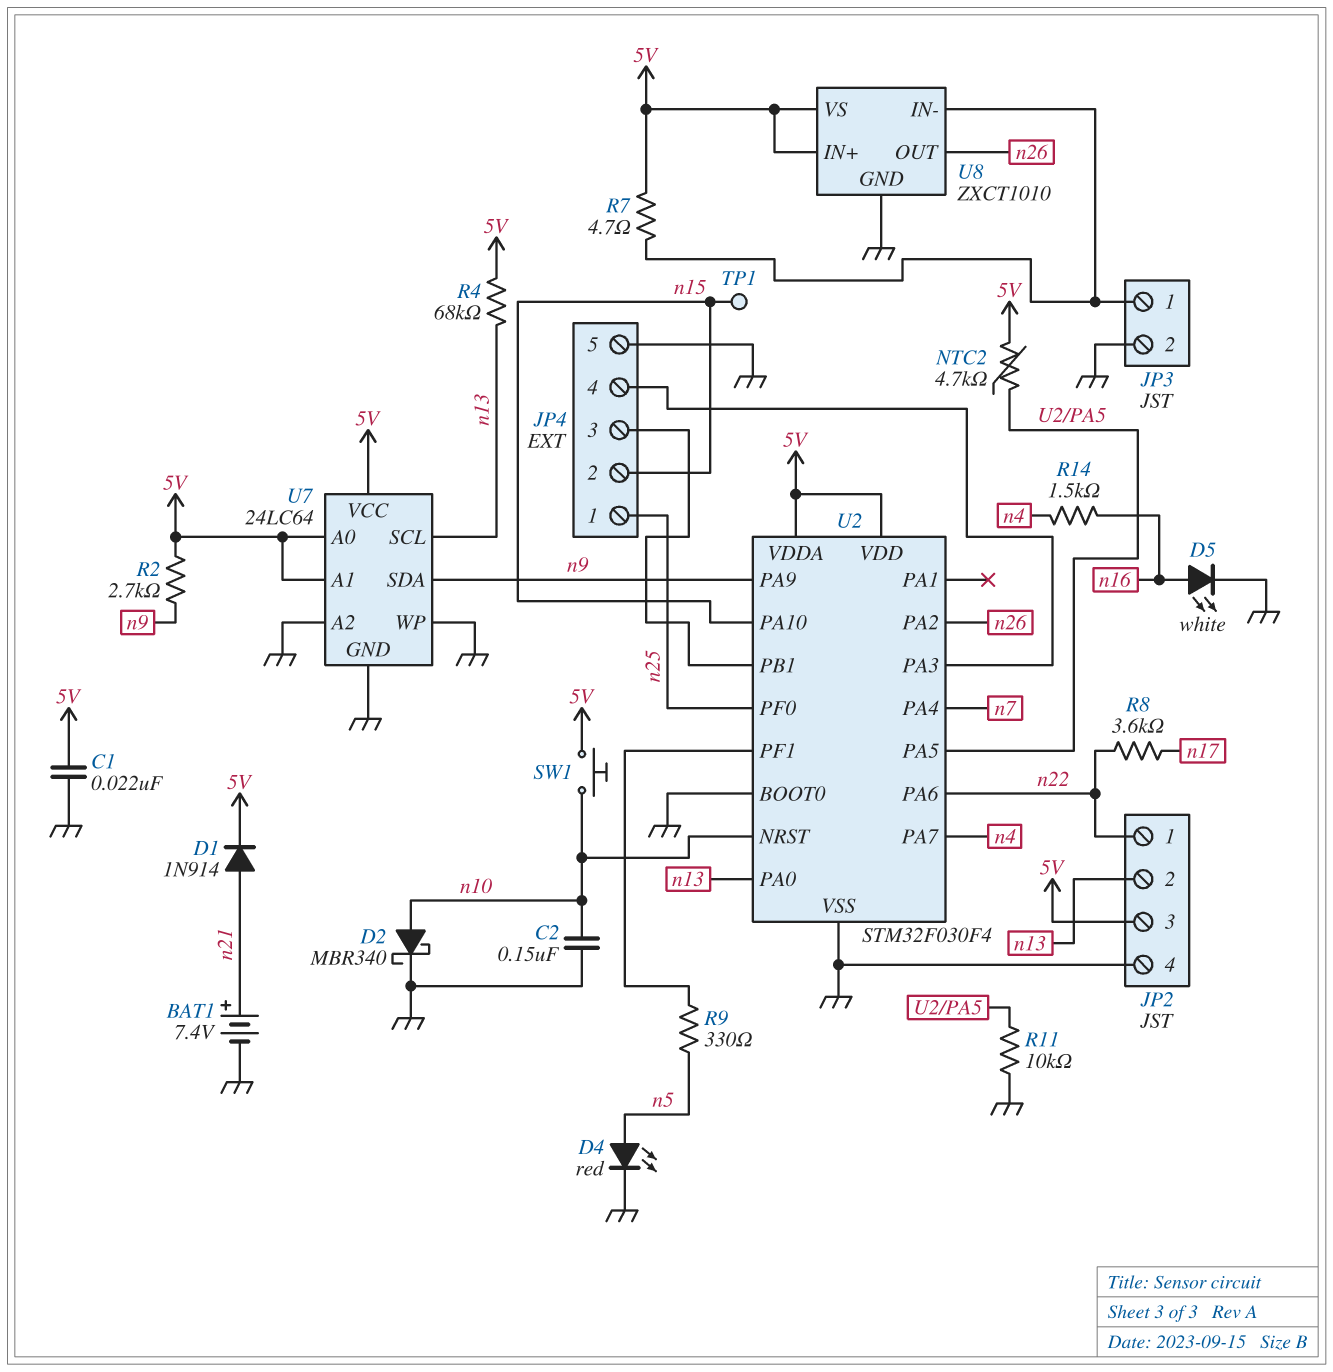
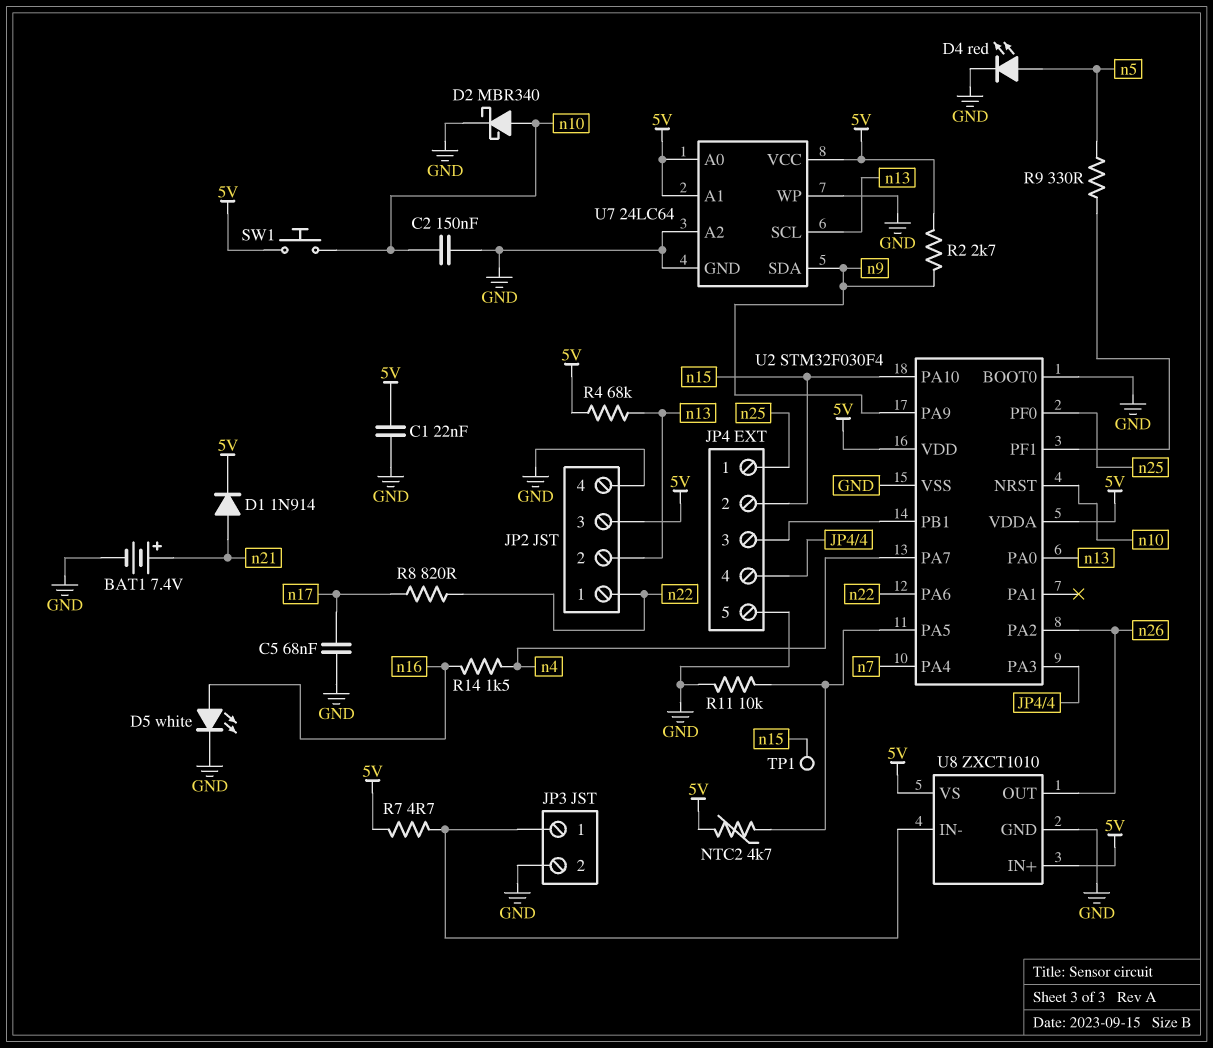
C5: none -> 68nF (GND, n17)
R8: 3.6k (n17, n22) -> 820 (n17, n22)

